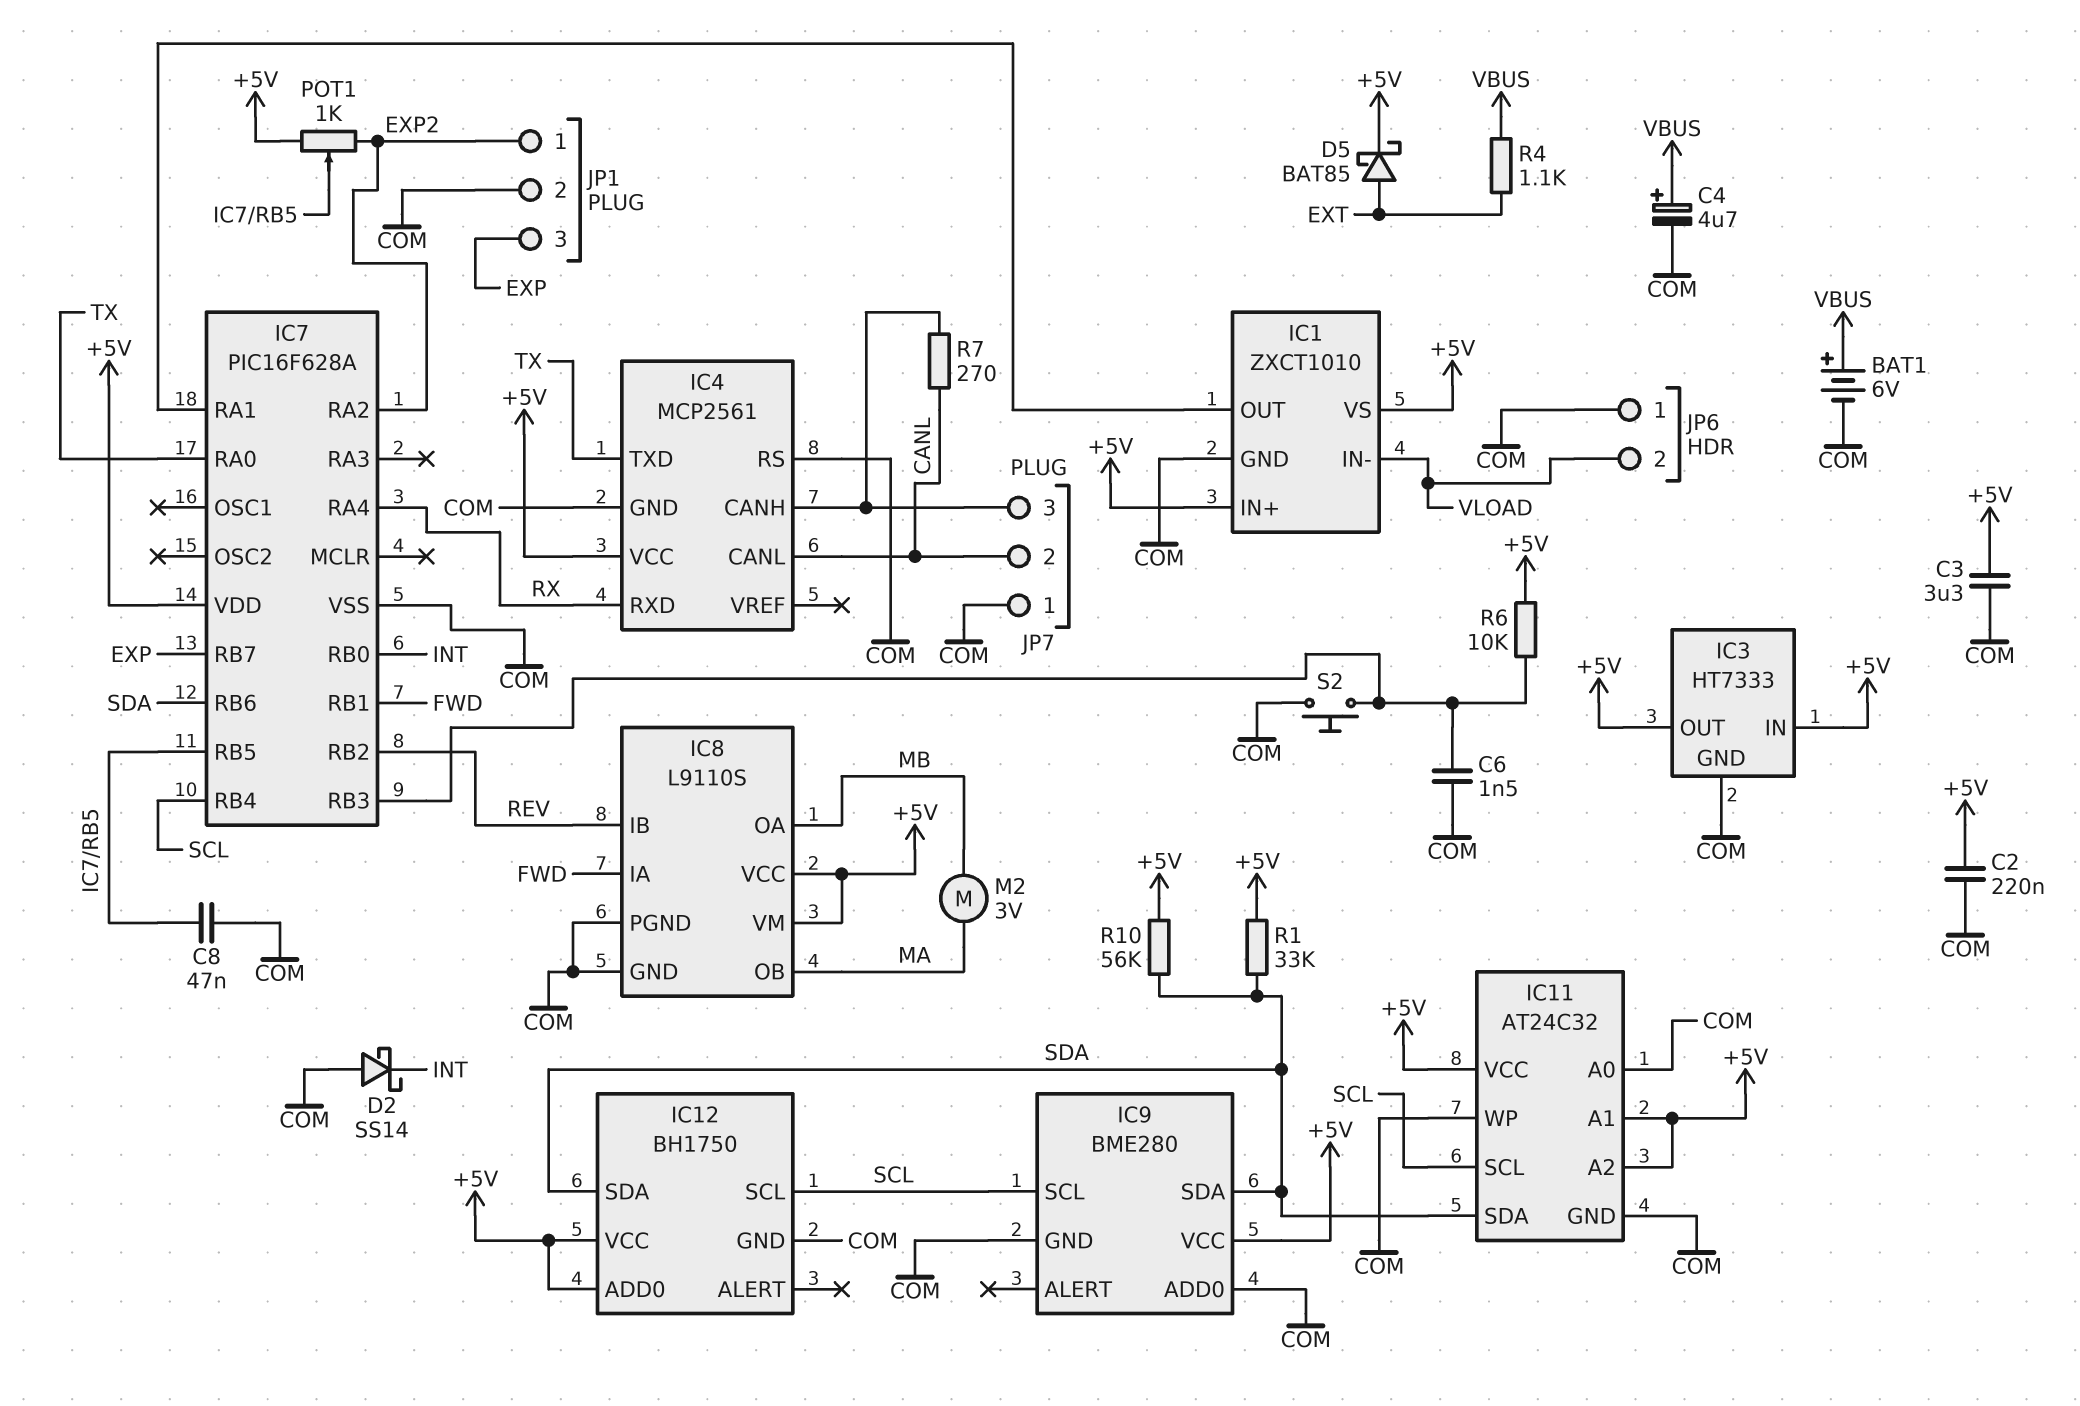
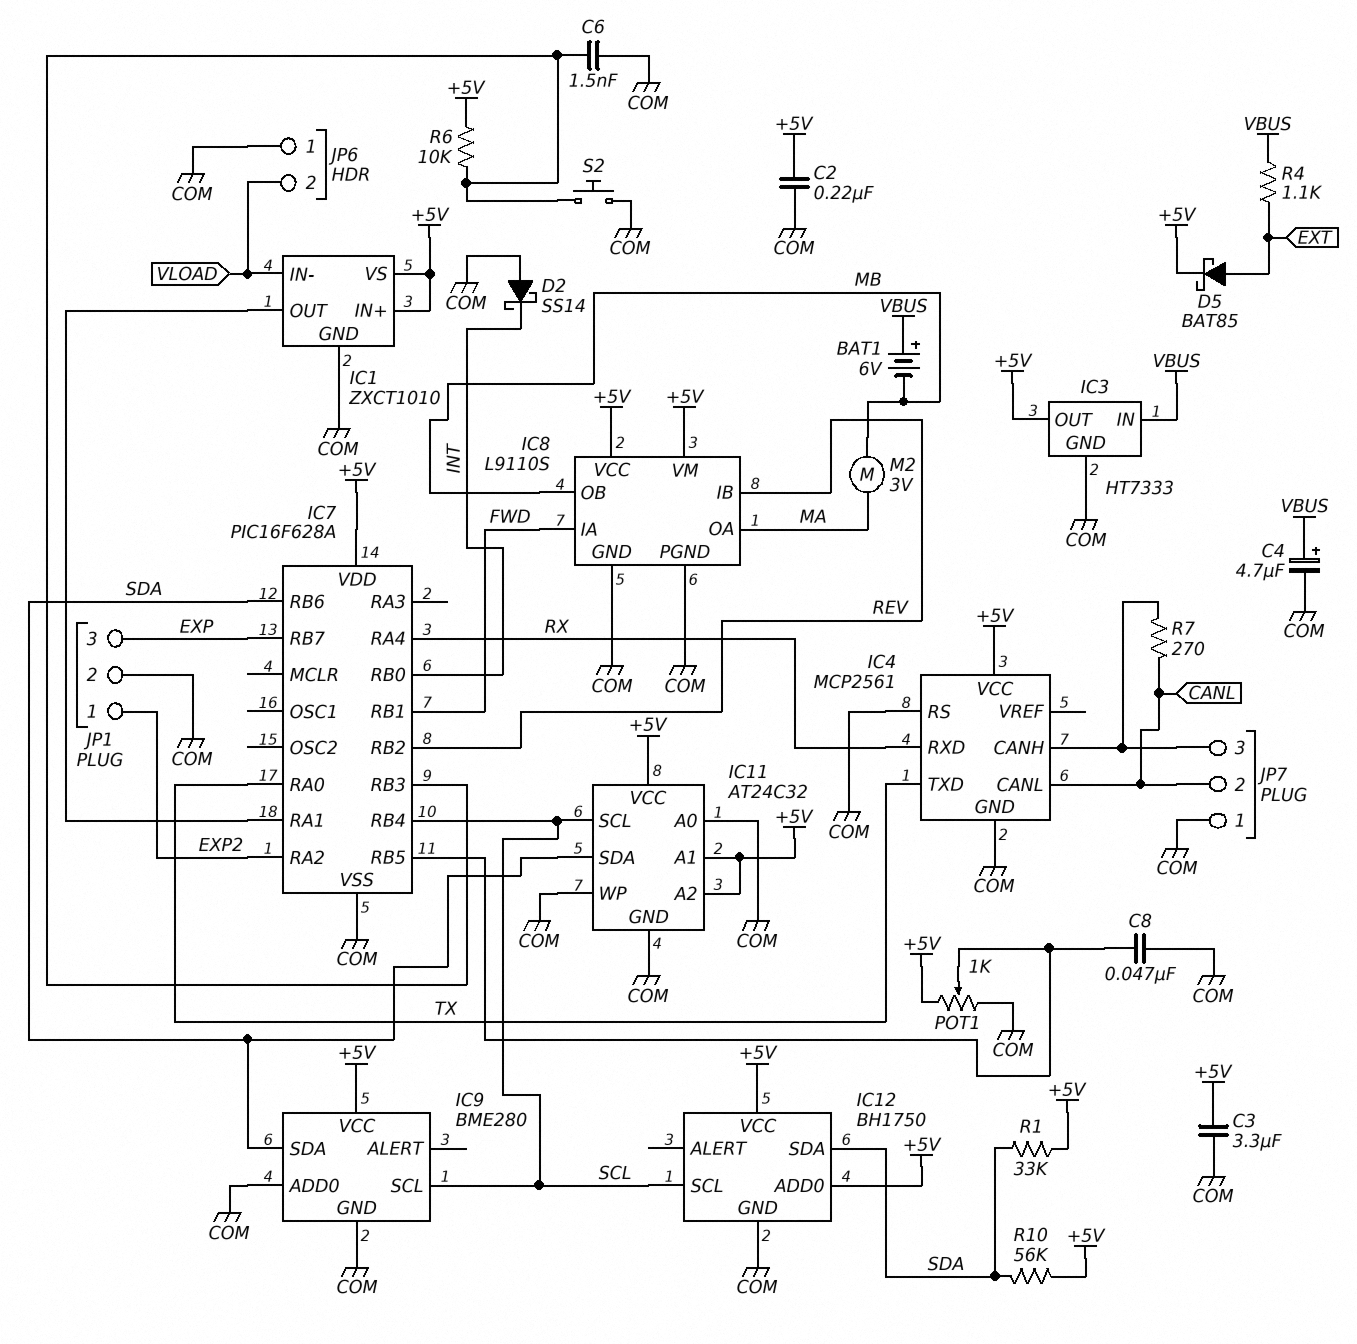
BAT1: 6V (plus VBUS, minus COM) -> 6V (plus VBUS, minus MB)
IC3 pin IN: +5V -> VBUS
IC8 pin OA: MB -> MA
IC8 pin OB: MA -> MB
POT1: 1k (+5V, EXP2, wiper IC7/RB5) -> 1k (+5V, COM, wiper IC7/RB5)

